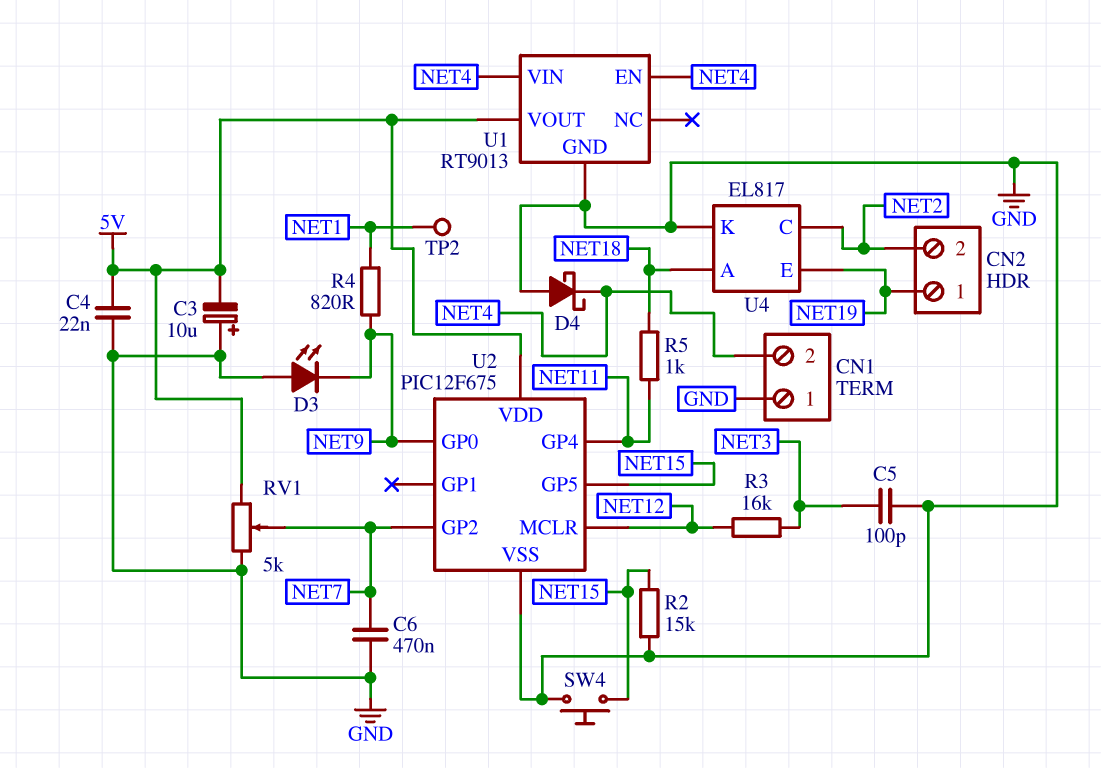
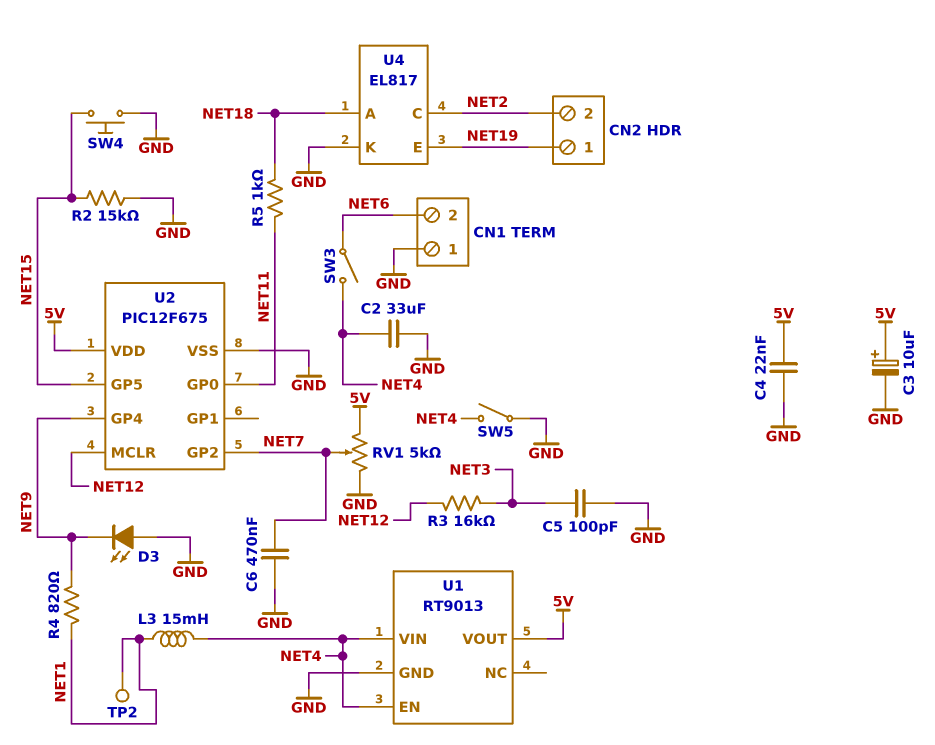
C2: none -> 33uF (GND, NET4)
C3: 10uF (plus GND, minus 5V) -> 10uF (plus 5V, minus GND)
CN1 pin 2: NET4 -> NET6
D4: schottky (A GND, K NET4) -> none
L3: none -> 15mH (NET1, NET4)
SW3: none -> switch (NET4, NET6)
SW5: none -> switch (GND, NET4)
U2 pin GP0: NET9 -> NET11
U2 pin GP4: NET11 -> NET9

